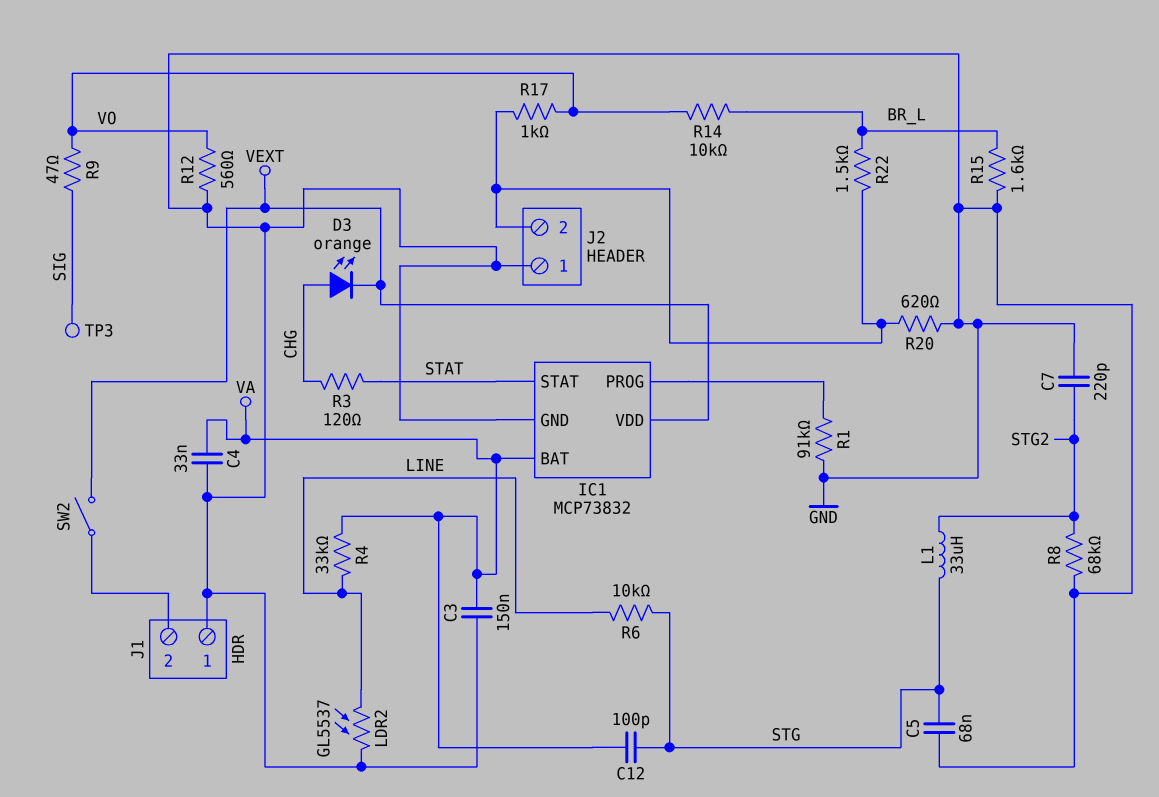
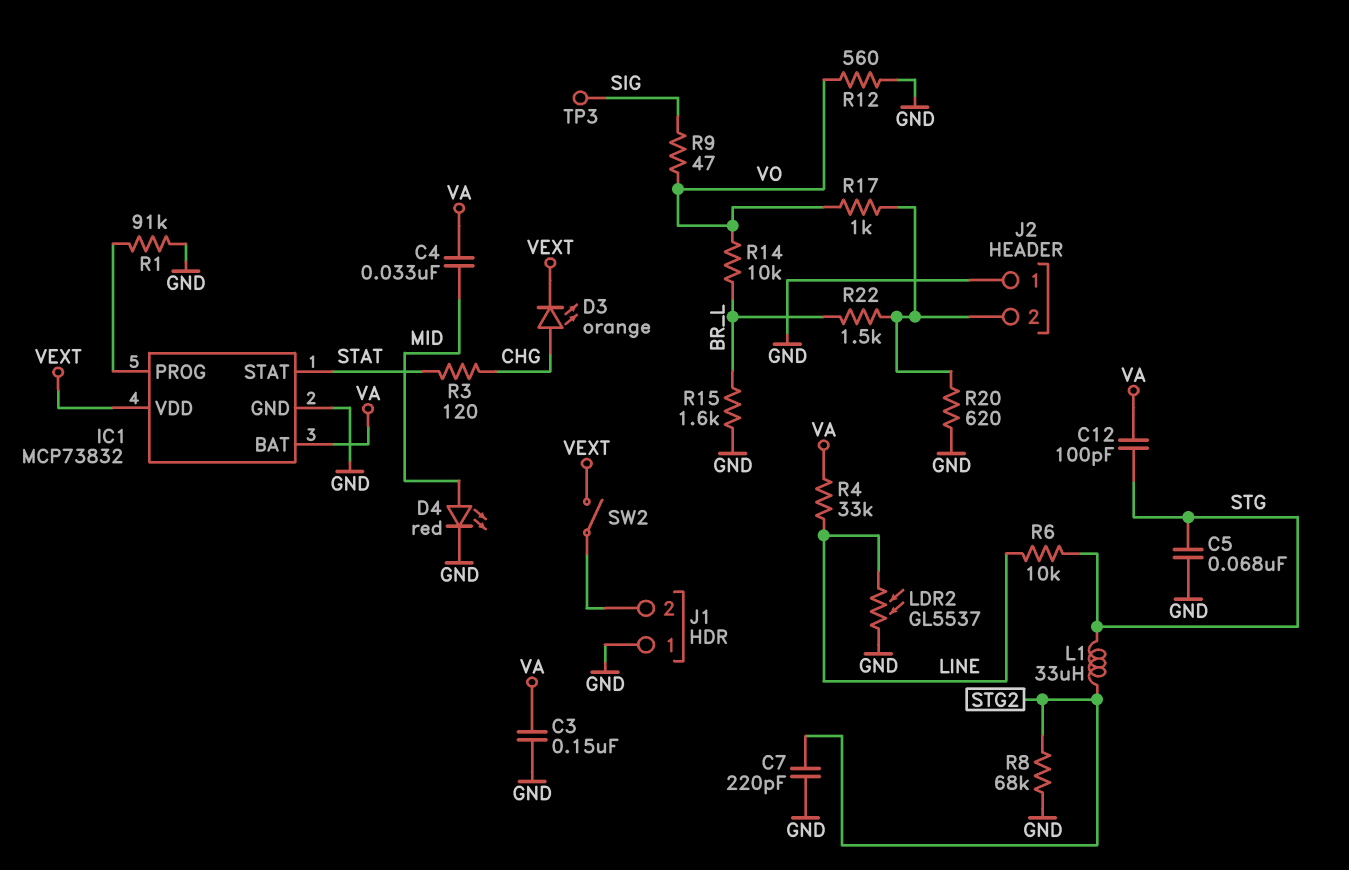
C4: 33nF (GND, VA) -> 33nF (MID, VA)
D4: none -> LED red (A MID, K GND)

